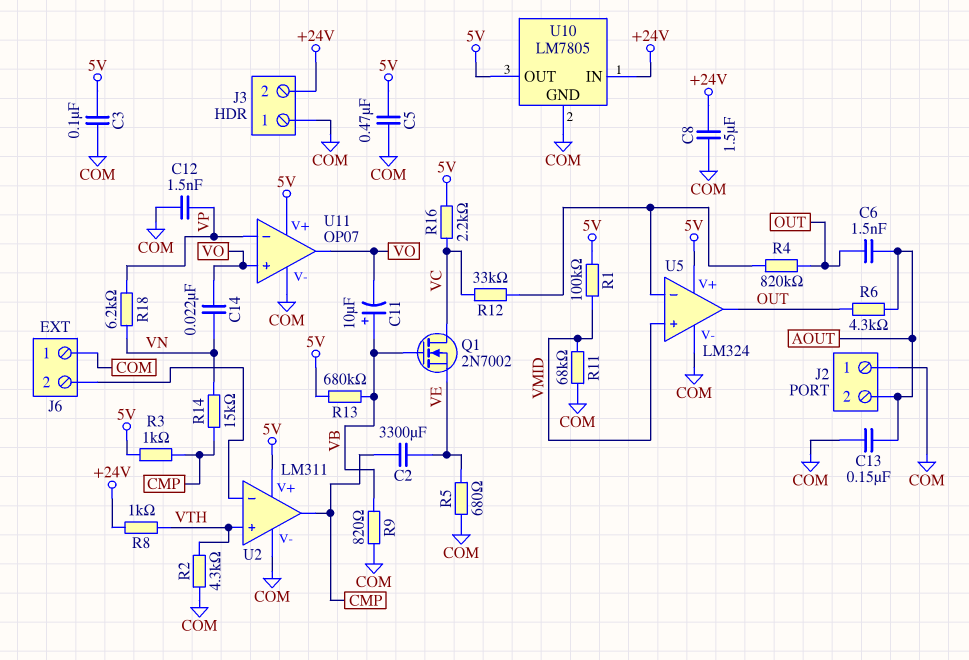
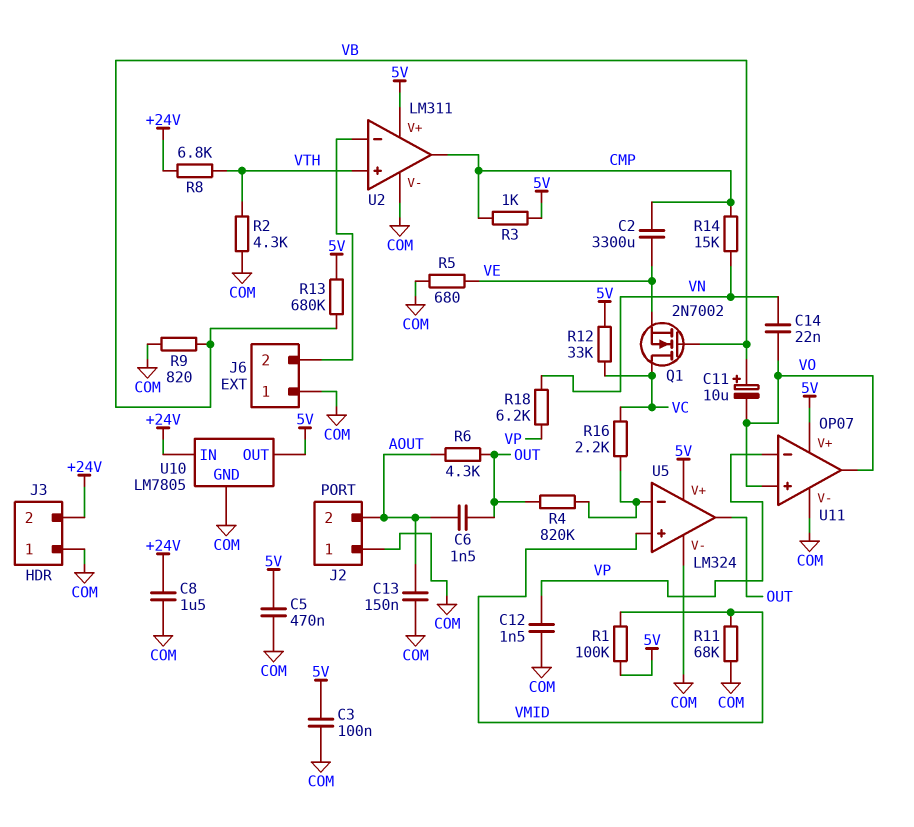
R8: 1k (+24V, VTH) -> 6.8k (+24V, VTH)
R12: 33k (U5/in-, VC) -> 33k (5V, VC)
R16: 2.2k (5V, VC) -> 2.2k (U5/in-, VC)

